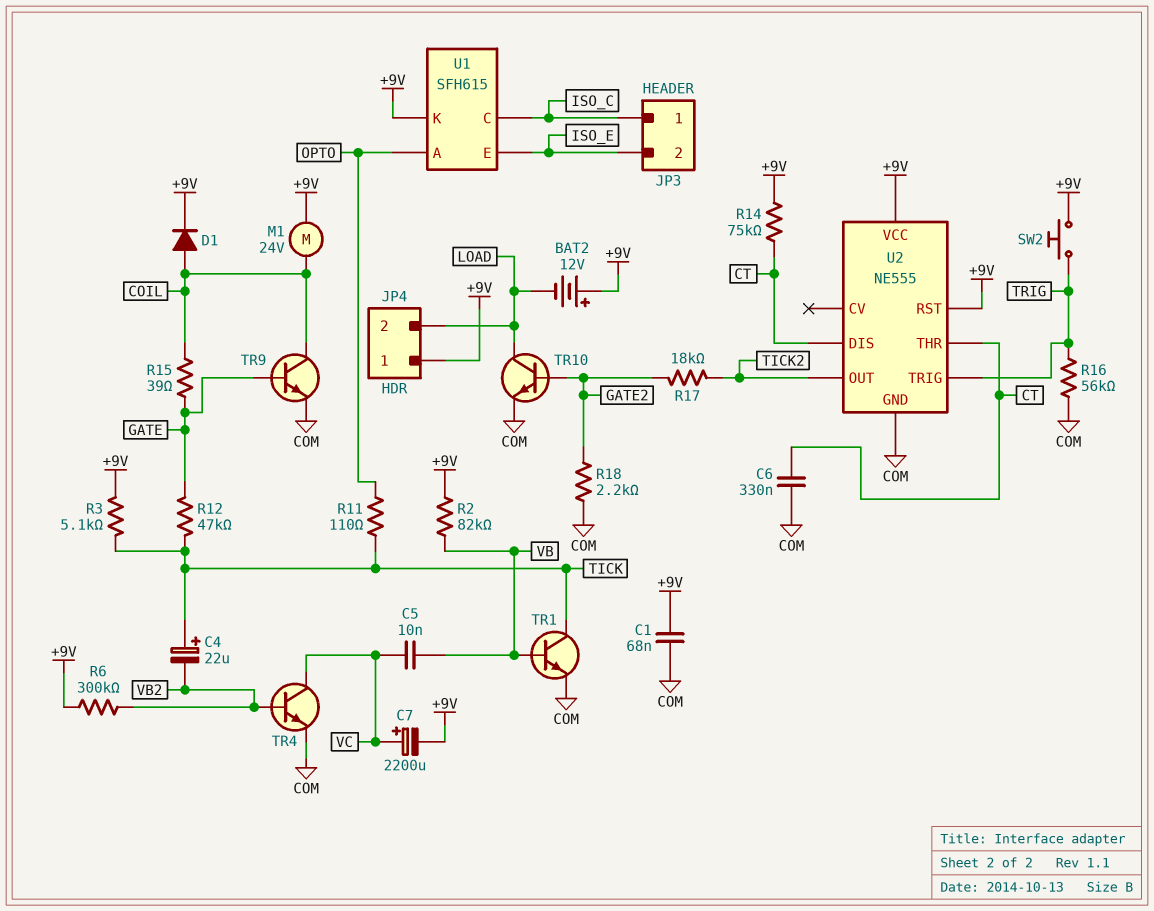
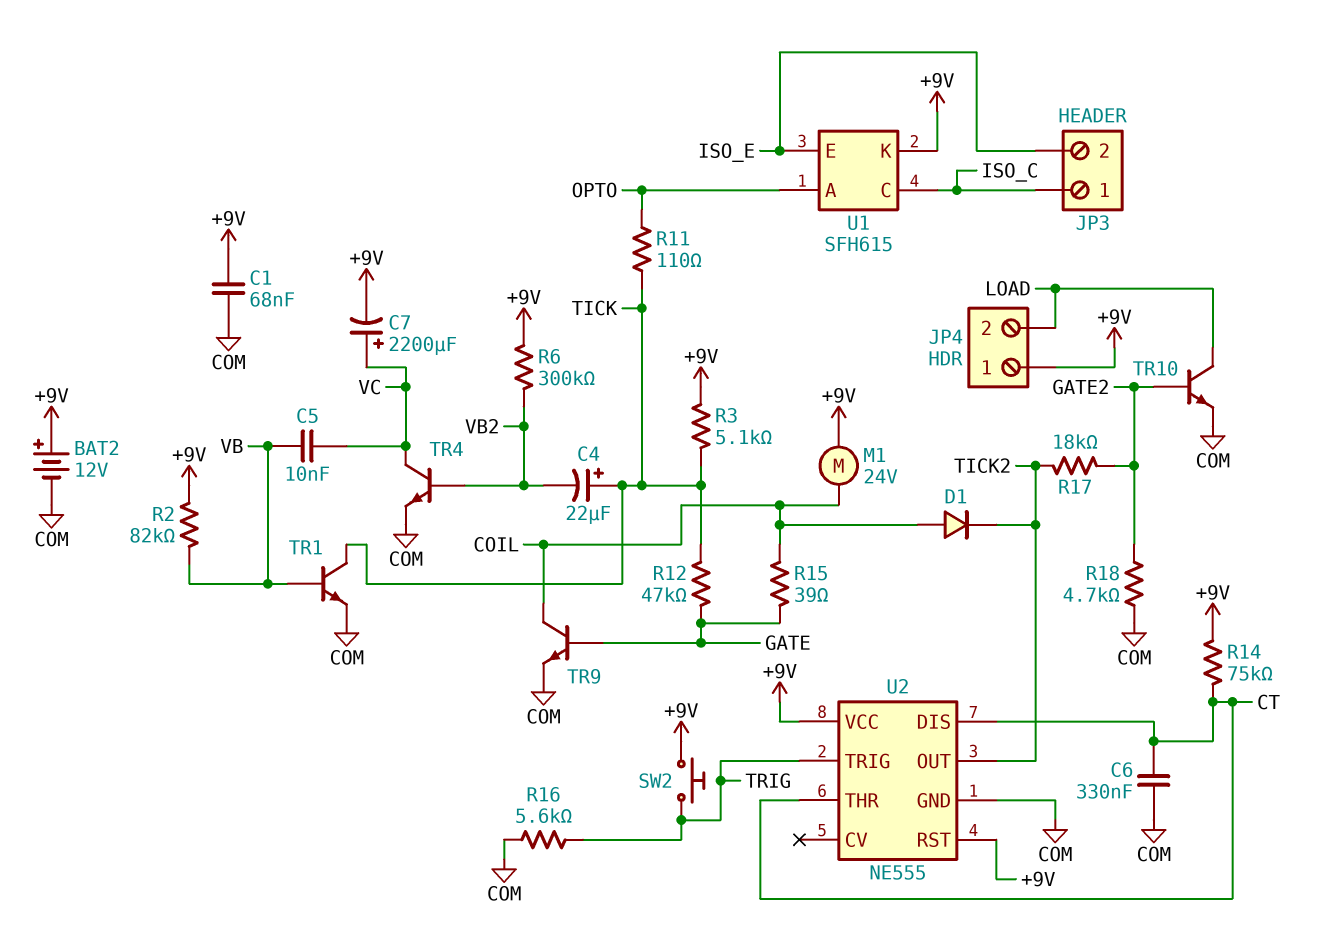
BAT2: 12V (plus +9V, minus LOAD) -> 12V (plus +9V, minus COM)
D1: diode (A COIL, K +9V) -> diode (A COIL, K TICK2)
R16: 56k (COM, TRIG) -> 5.6k (COM, TRIG)
R18: 2.2k (COM, GATE2) -> 4.7k (COM, GATE2)

